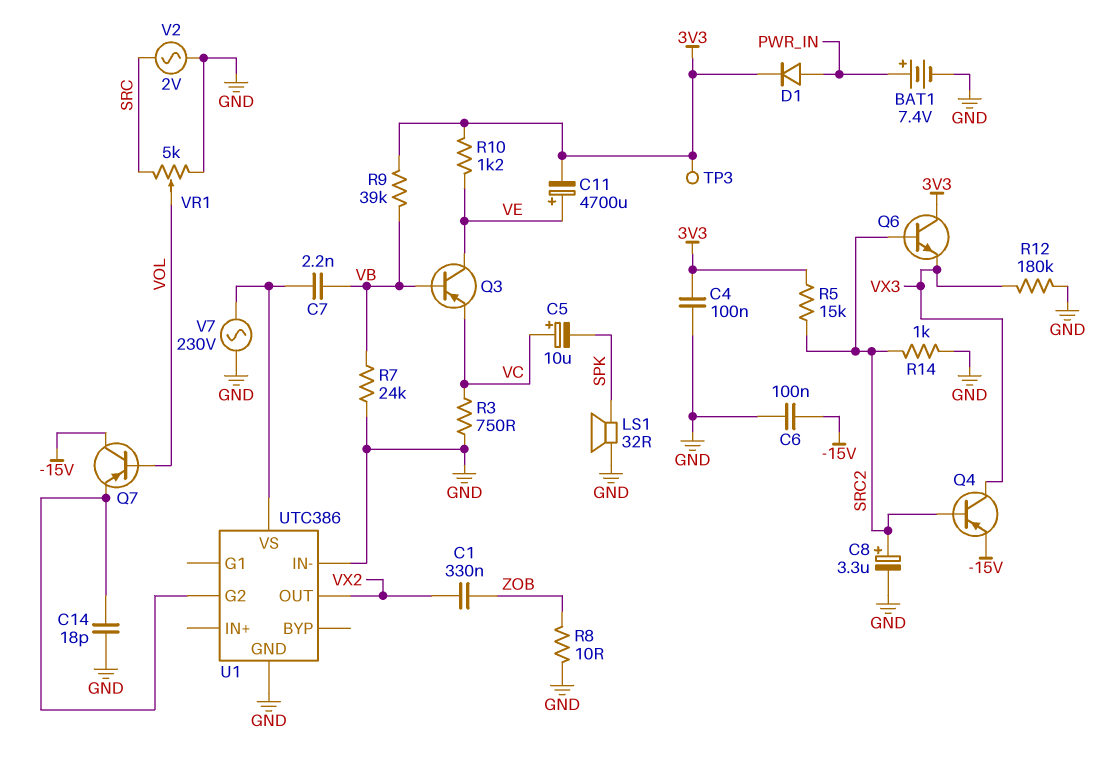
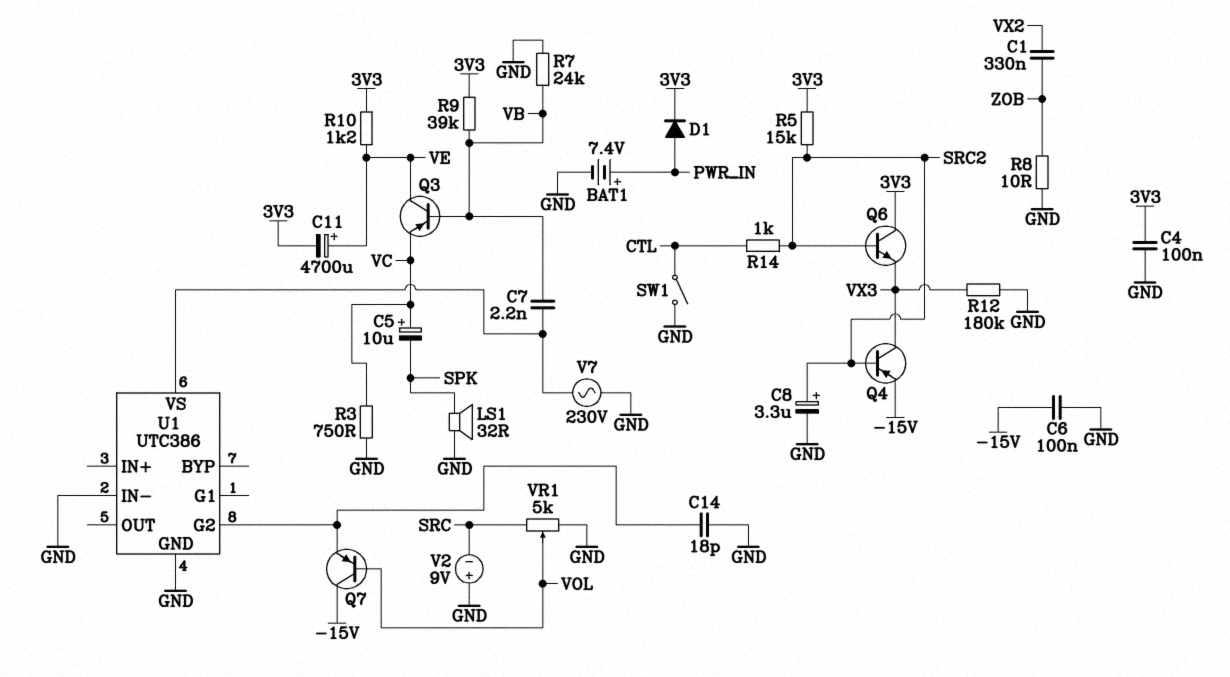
R14: 1k (GND, SRC2) -> 1k (CTL, SRC2)
SW1: none -> switch (CTL, GND)
TP3: test point (3V3) -> none
U1 pin OUT: VX2 -> none
V2: AC 2V (GND, SRC) -> 9V (plus GND, minus SRC)

